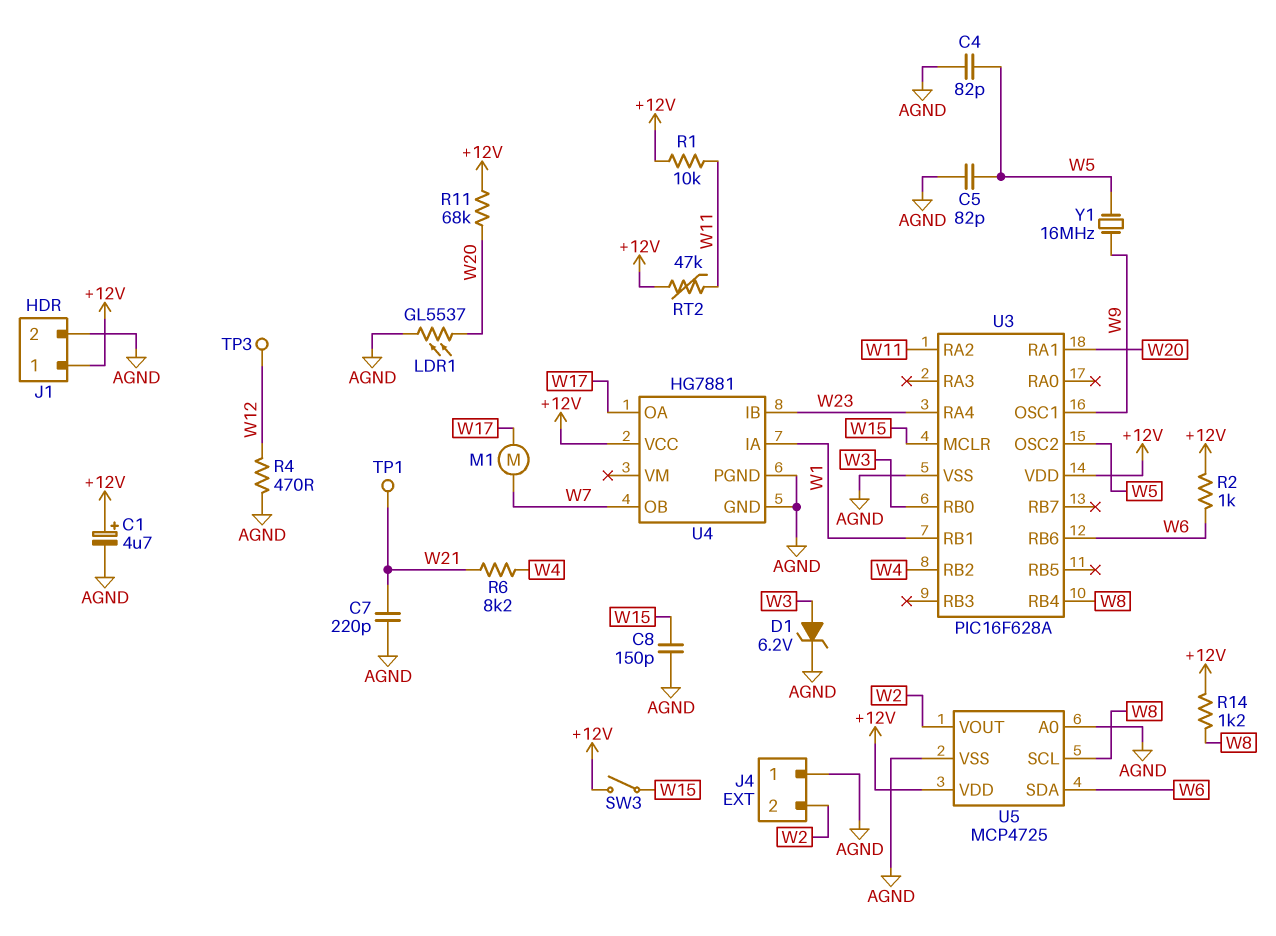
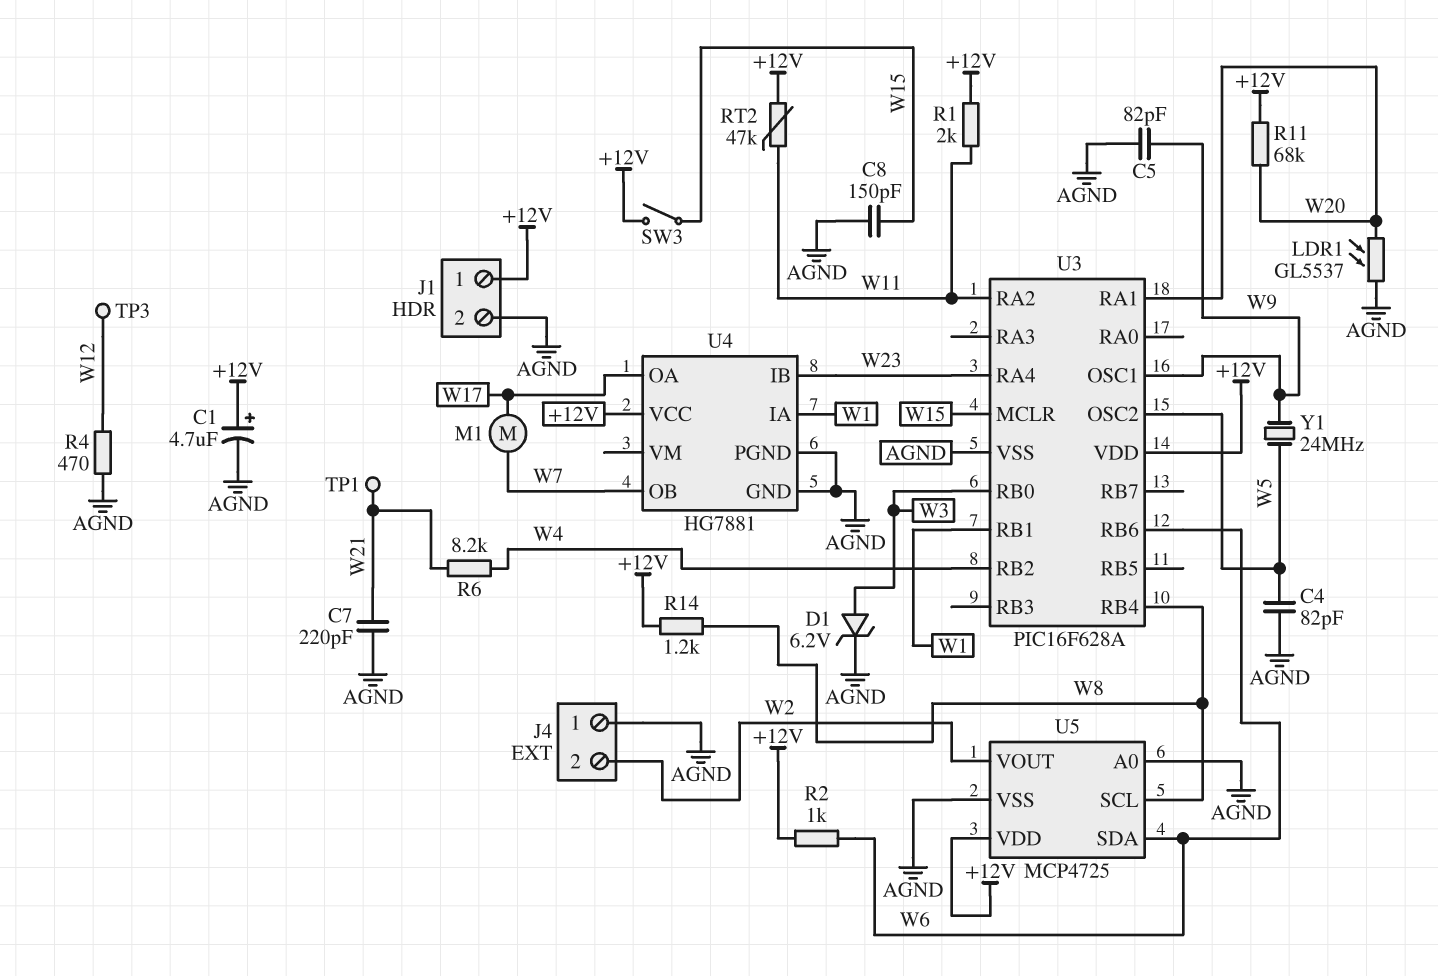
C5: 82pF (AGND, W5) -> 82pF (AGND, W9)
R1: 10k (+12V, W11) -> 2k (+12V, W11)
Y1: 16MHz (W5, W9) -> 24MHz (W5, W9)

